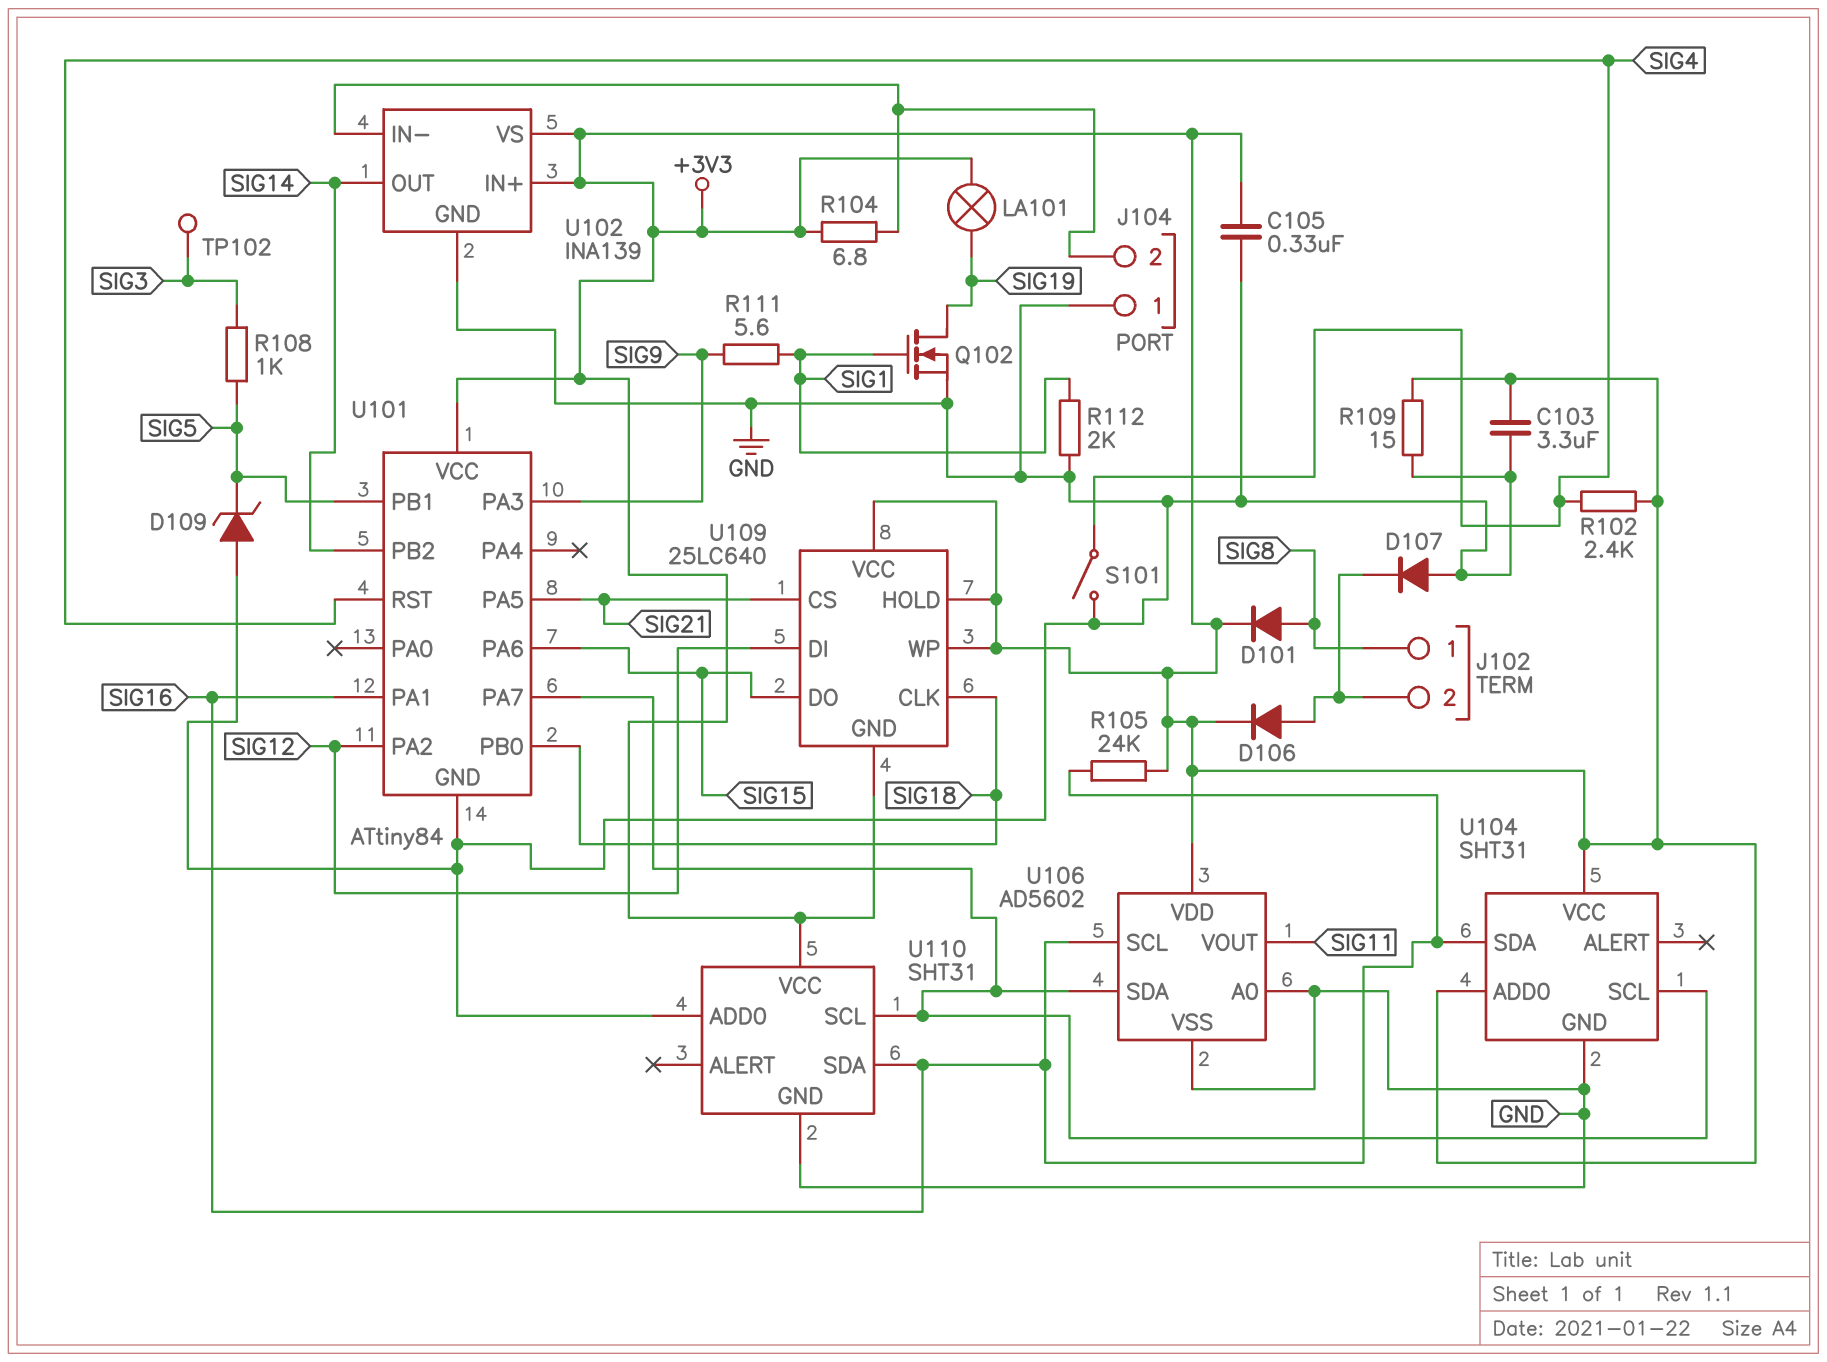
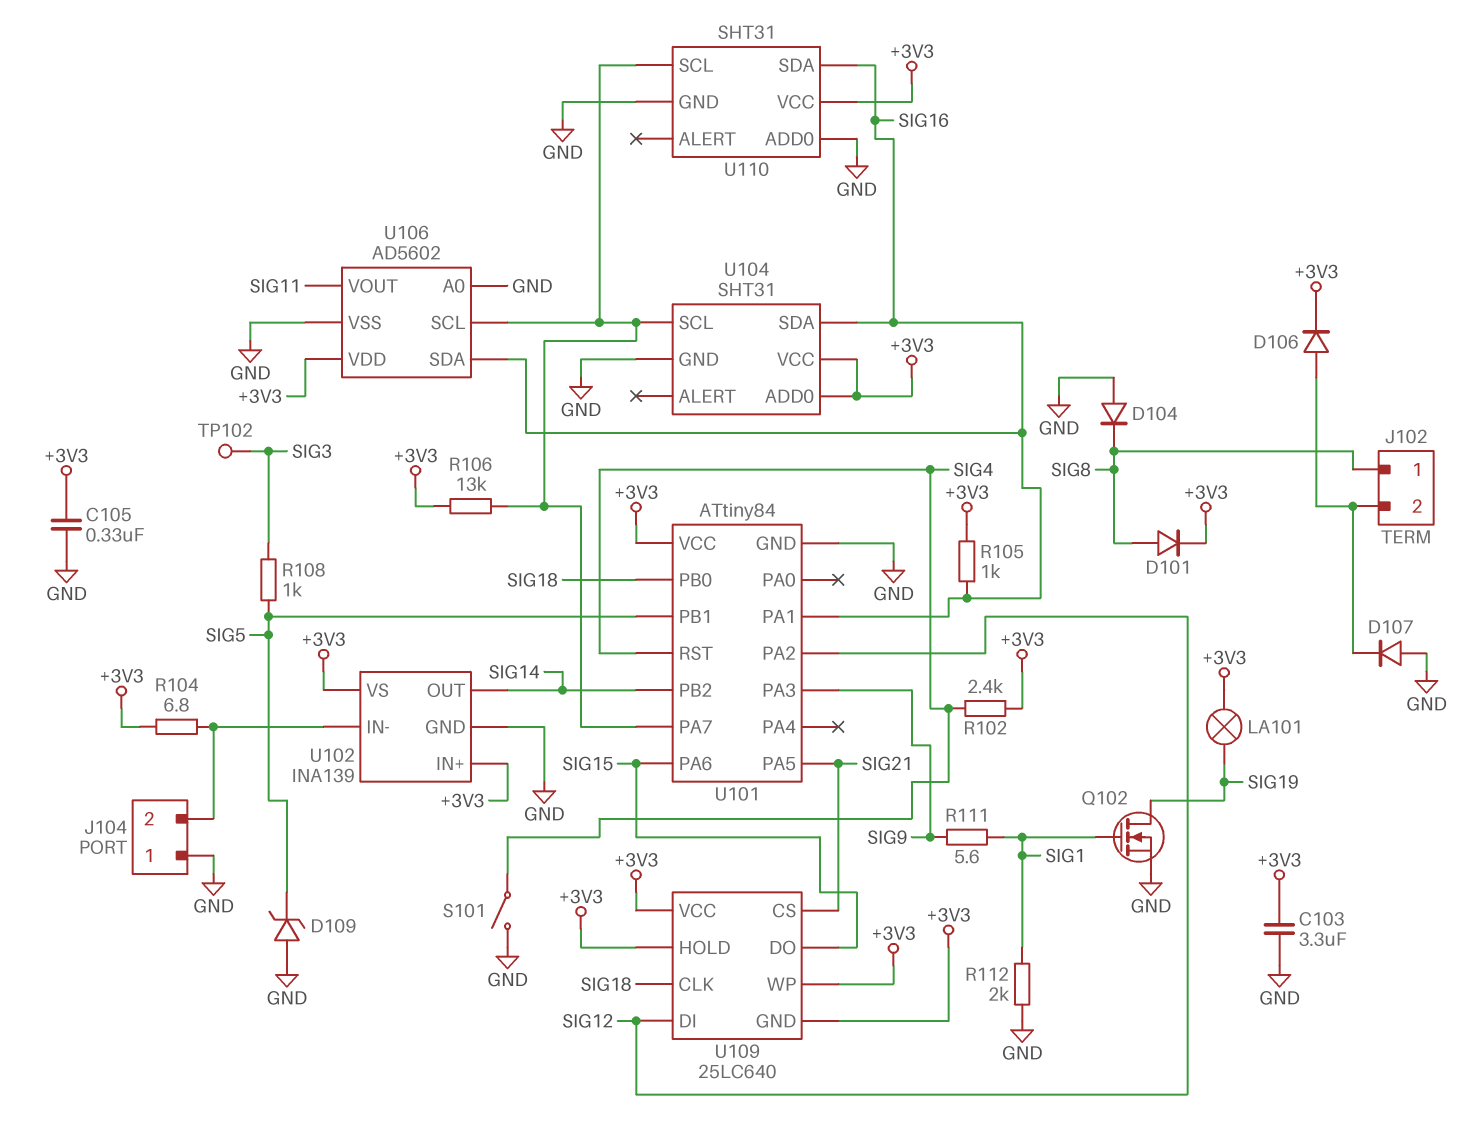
D104: none -> diode (A GND, K SIG8)
R105: 24k (+3V3, SIG16) -> 1k (+3V3, SIG16)
R106: none -> 13k (+3V3, U101/PA7)
R109: 15 (+3V3, GND) -> none
U106 pin SCL: SIG16 -> U101/PA7
U106 pin SDA: U101/PA7 -> SIG16

